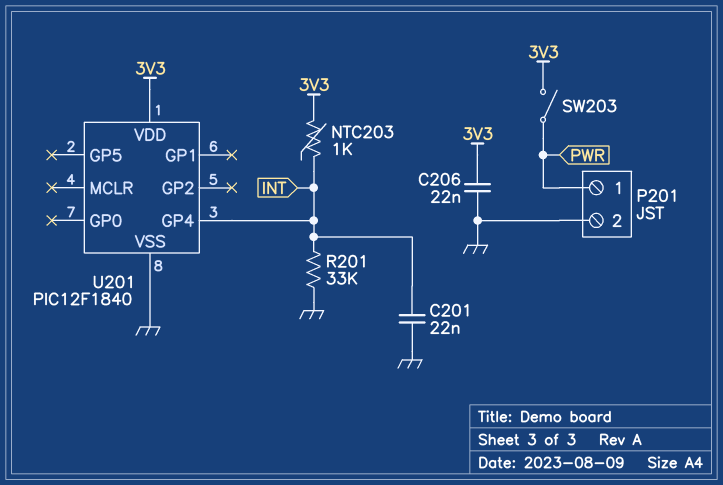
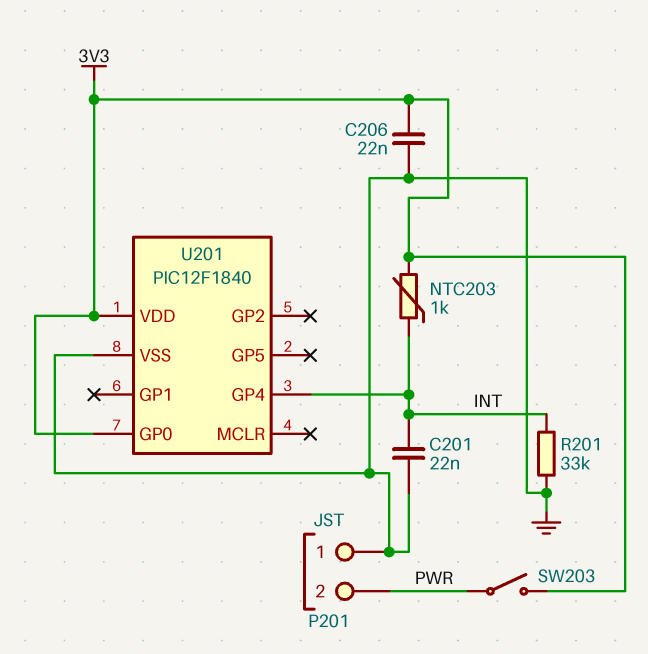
P201 pin 1: PWR -> GND
P201 pin 2: GND -> PWR
U201 pin GP0: none -> 3V3

